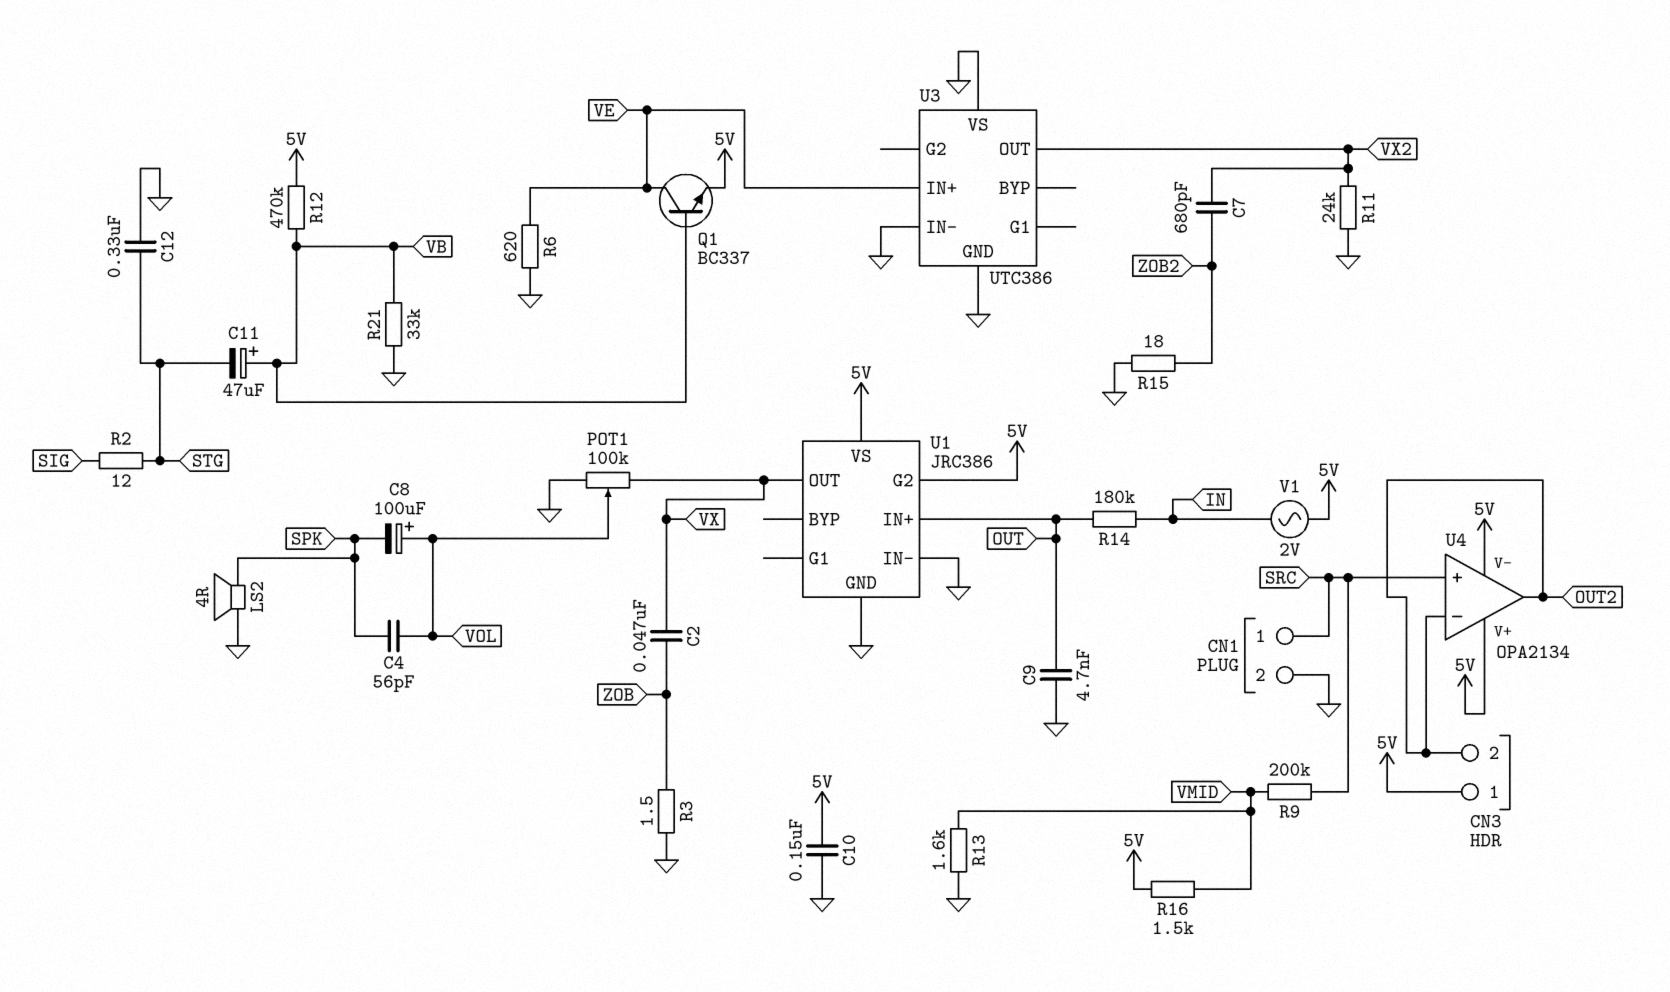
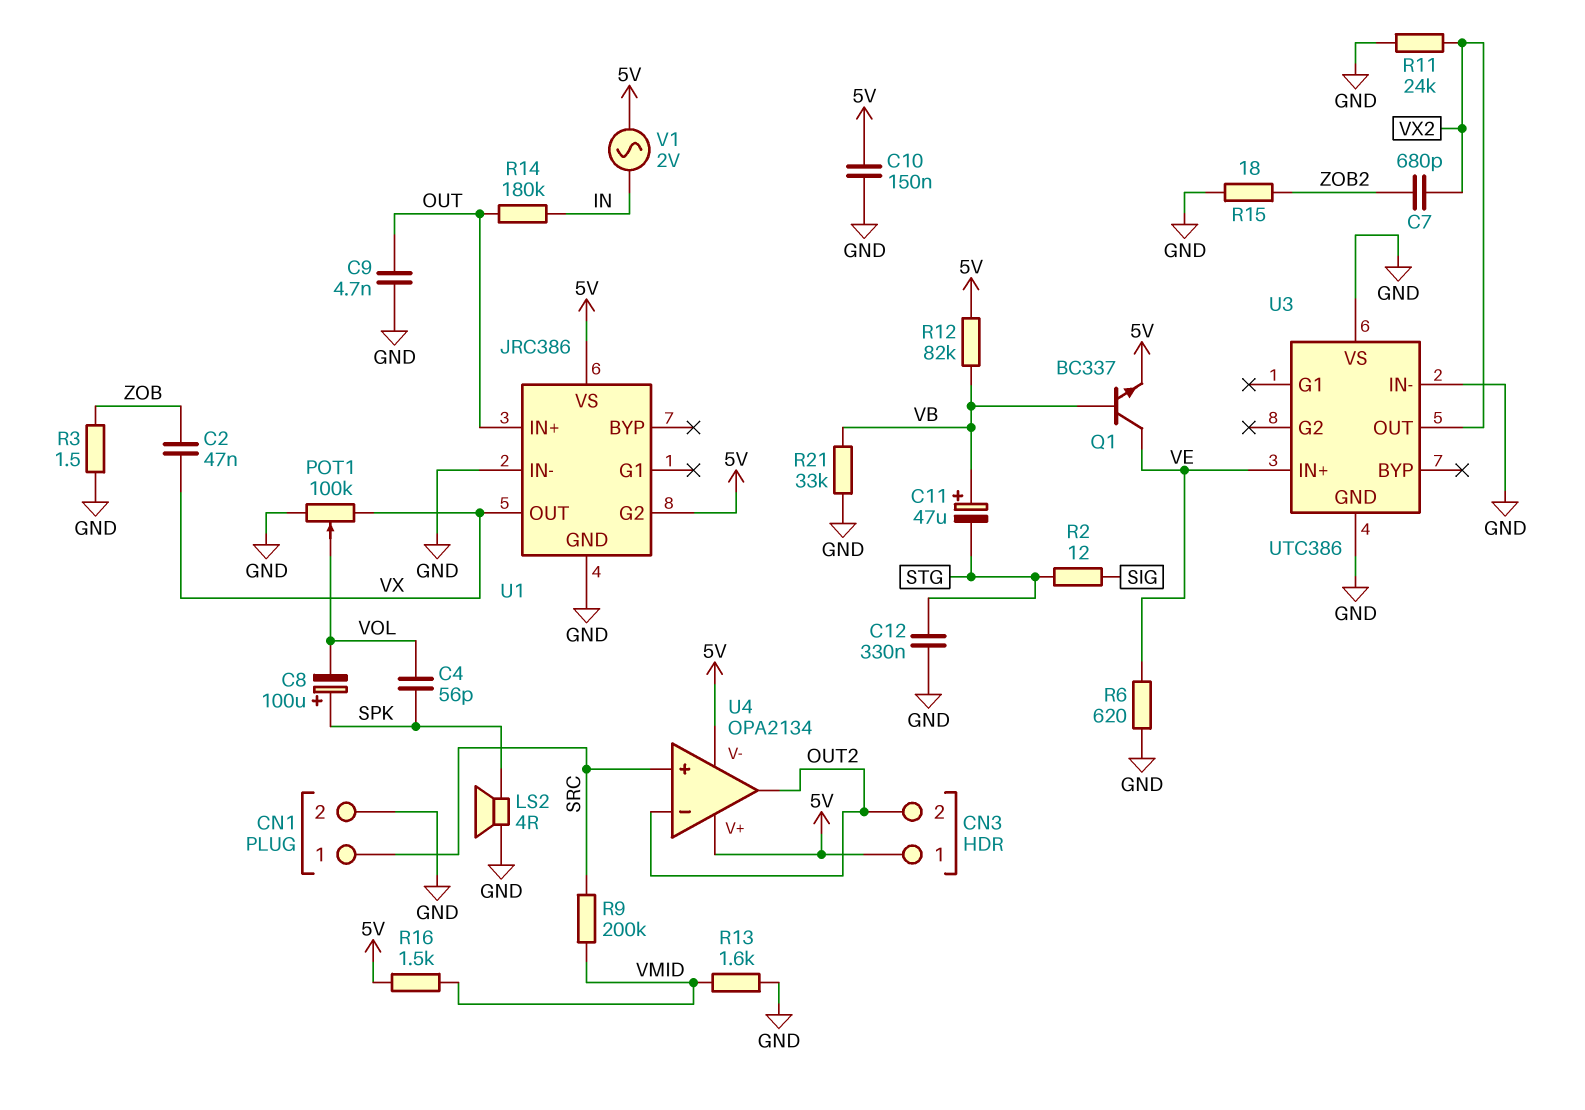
C8: 100uF (plus VOL, minus SPK) -> 100uF (plus SPK, minus VOL)
R12: 470k (5V, VB) -> 82k (5V, VB)

